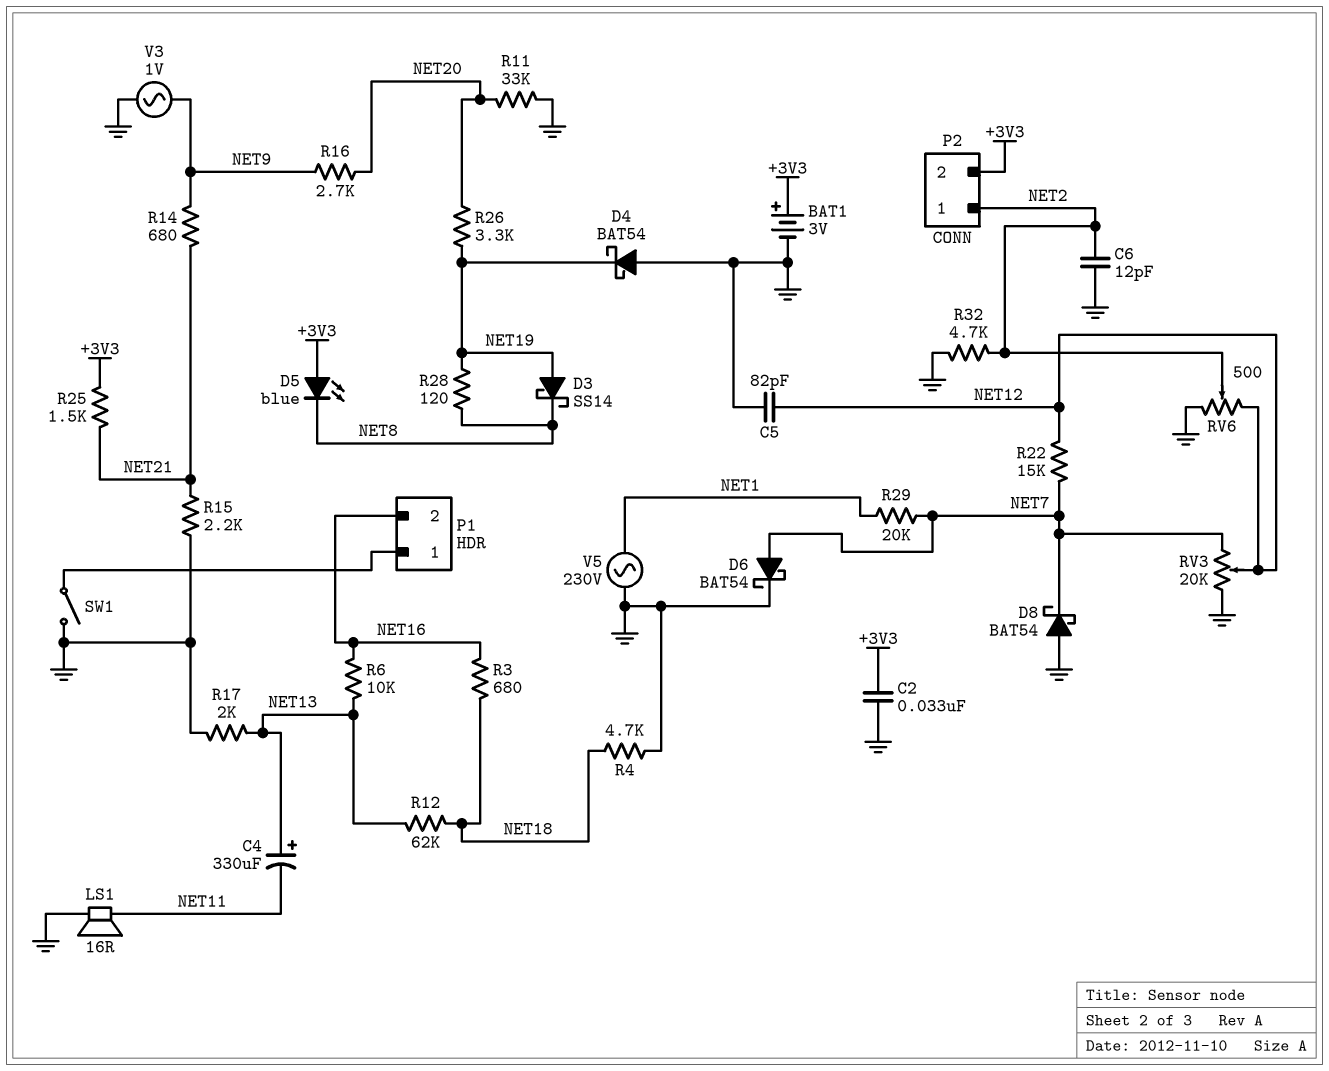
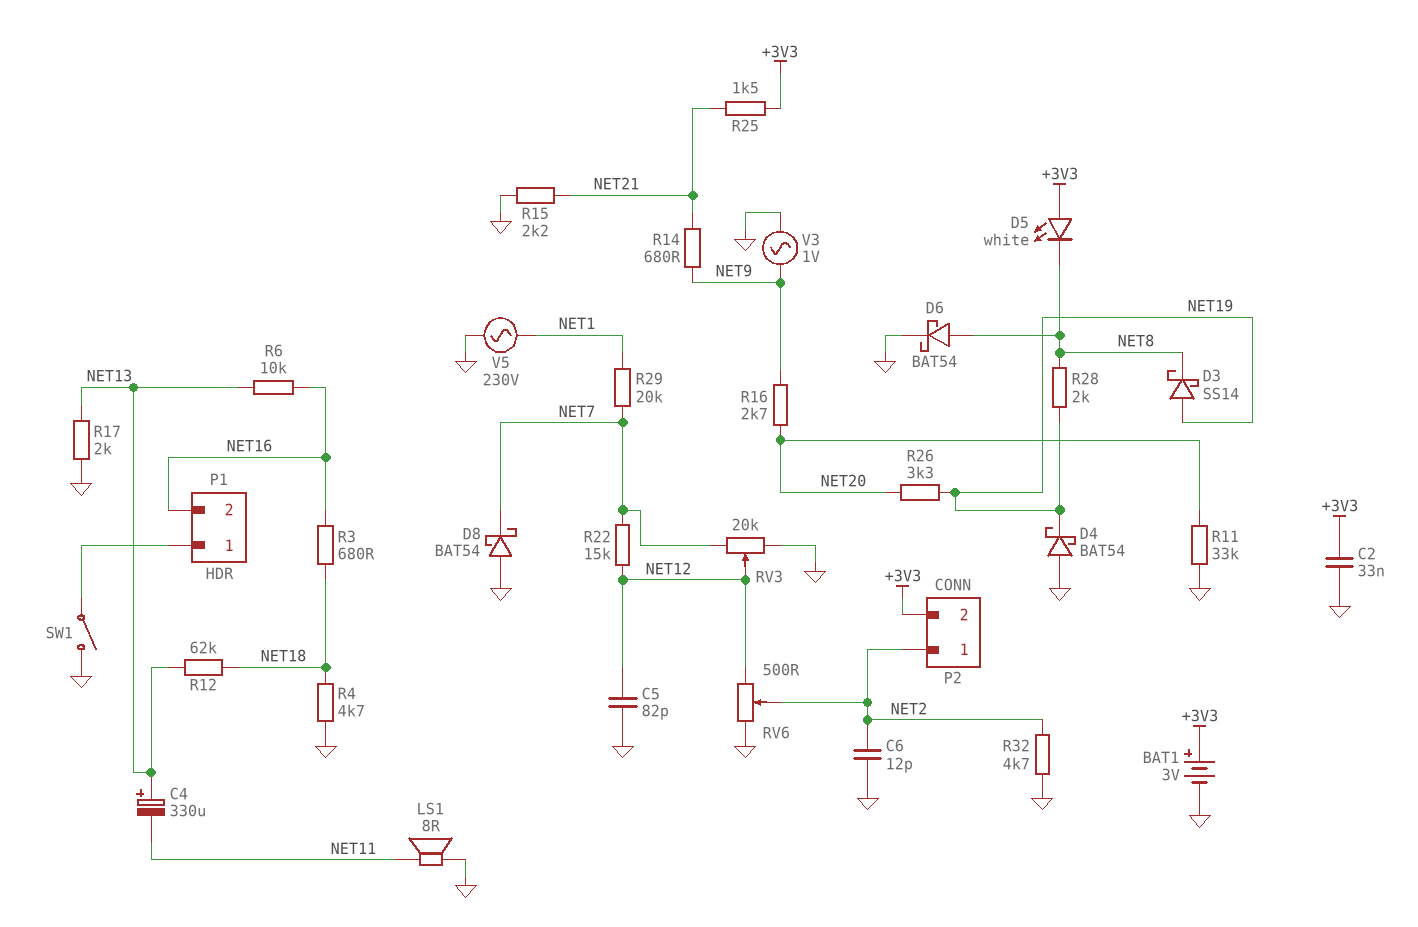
D5: LED blue (A +3V3, K NET8) -> LED white (A +3V3, K NET8)
D6: schottky BAT54 (A NET7, K GND) -> schottky BAT54 (A NET8, K GND)
LS1: speaker 16R (GND, NET11) -> speaker 8R (GND, NET11)
R28: 120 (NET8, NET19) -> 2k (NET8, NET19)

